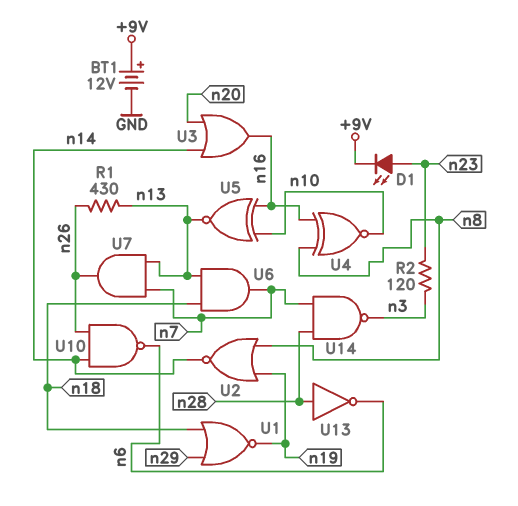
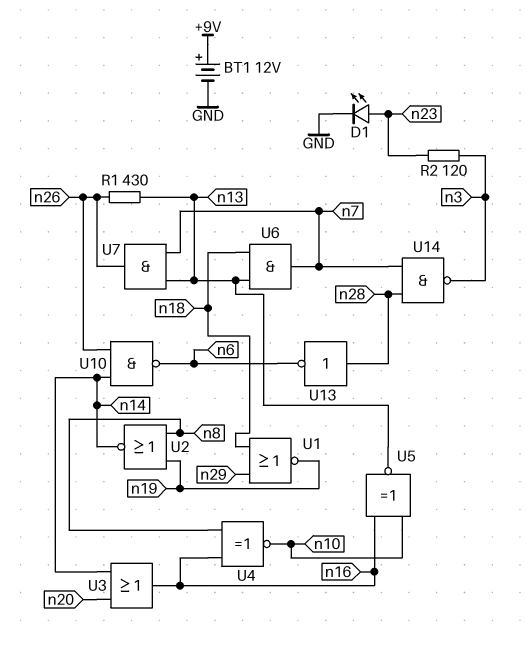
D1: LED (A n23, K +9V) -> LED (A n23, K GND)

